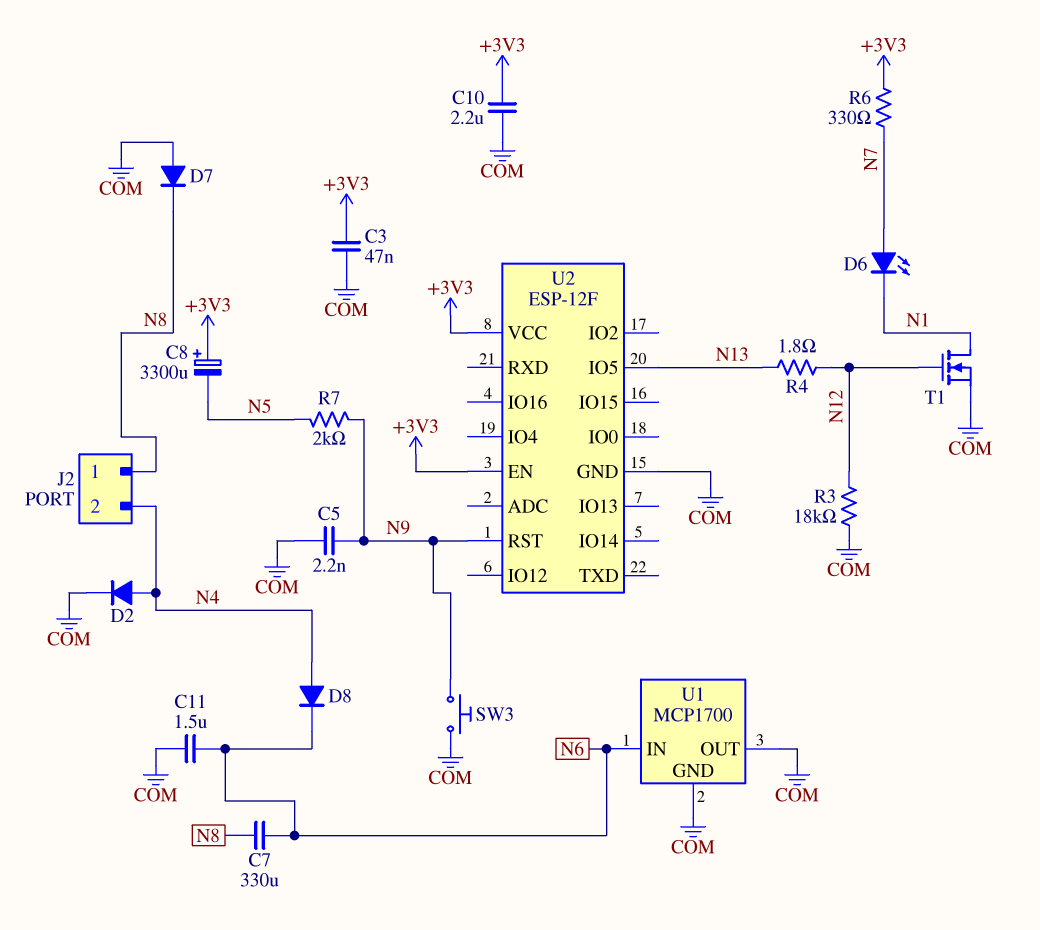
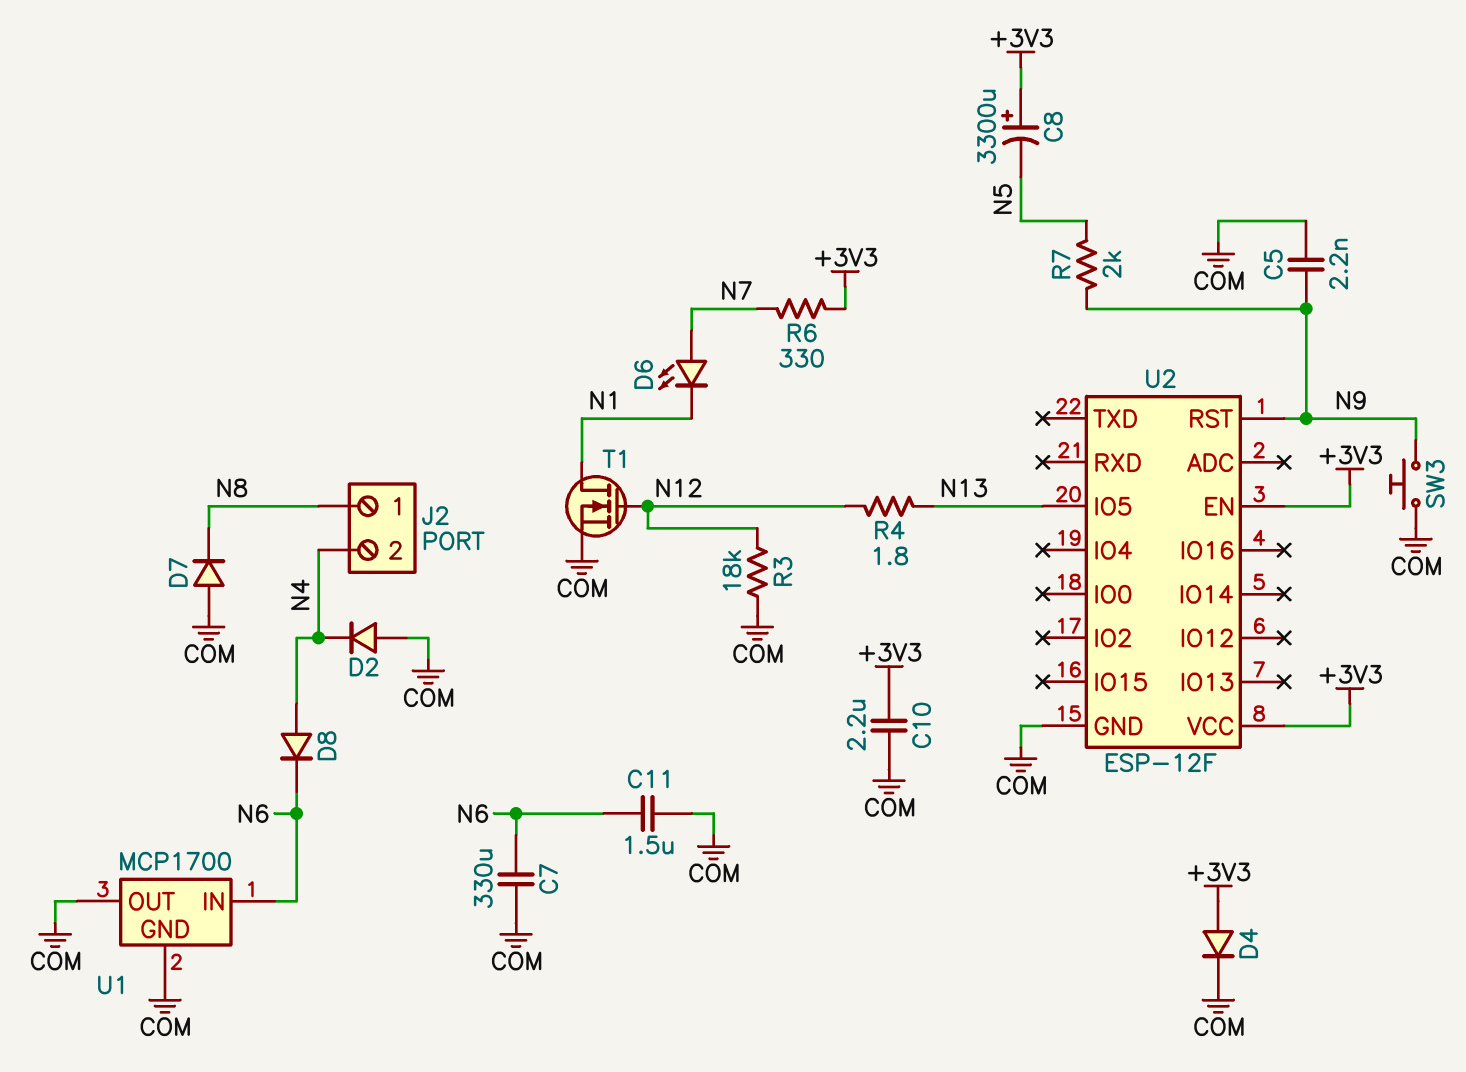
C3: 47nF (+3V3, COM) -> none
C7: 330uF (N6, N8) -> 330uF (COM, N6)
D2: diode (A N4, K COM) -> diode (A COM, K N4)
D4: none -> diode (A +3V3, K COM)

